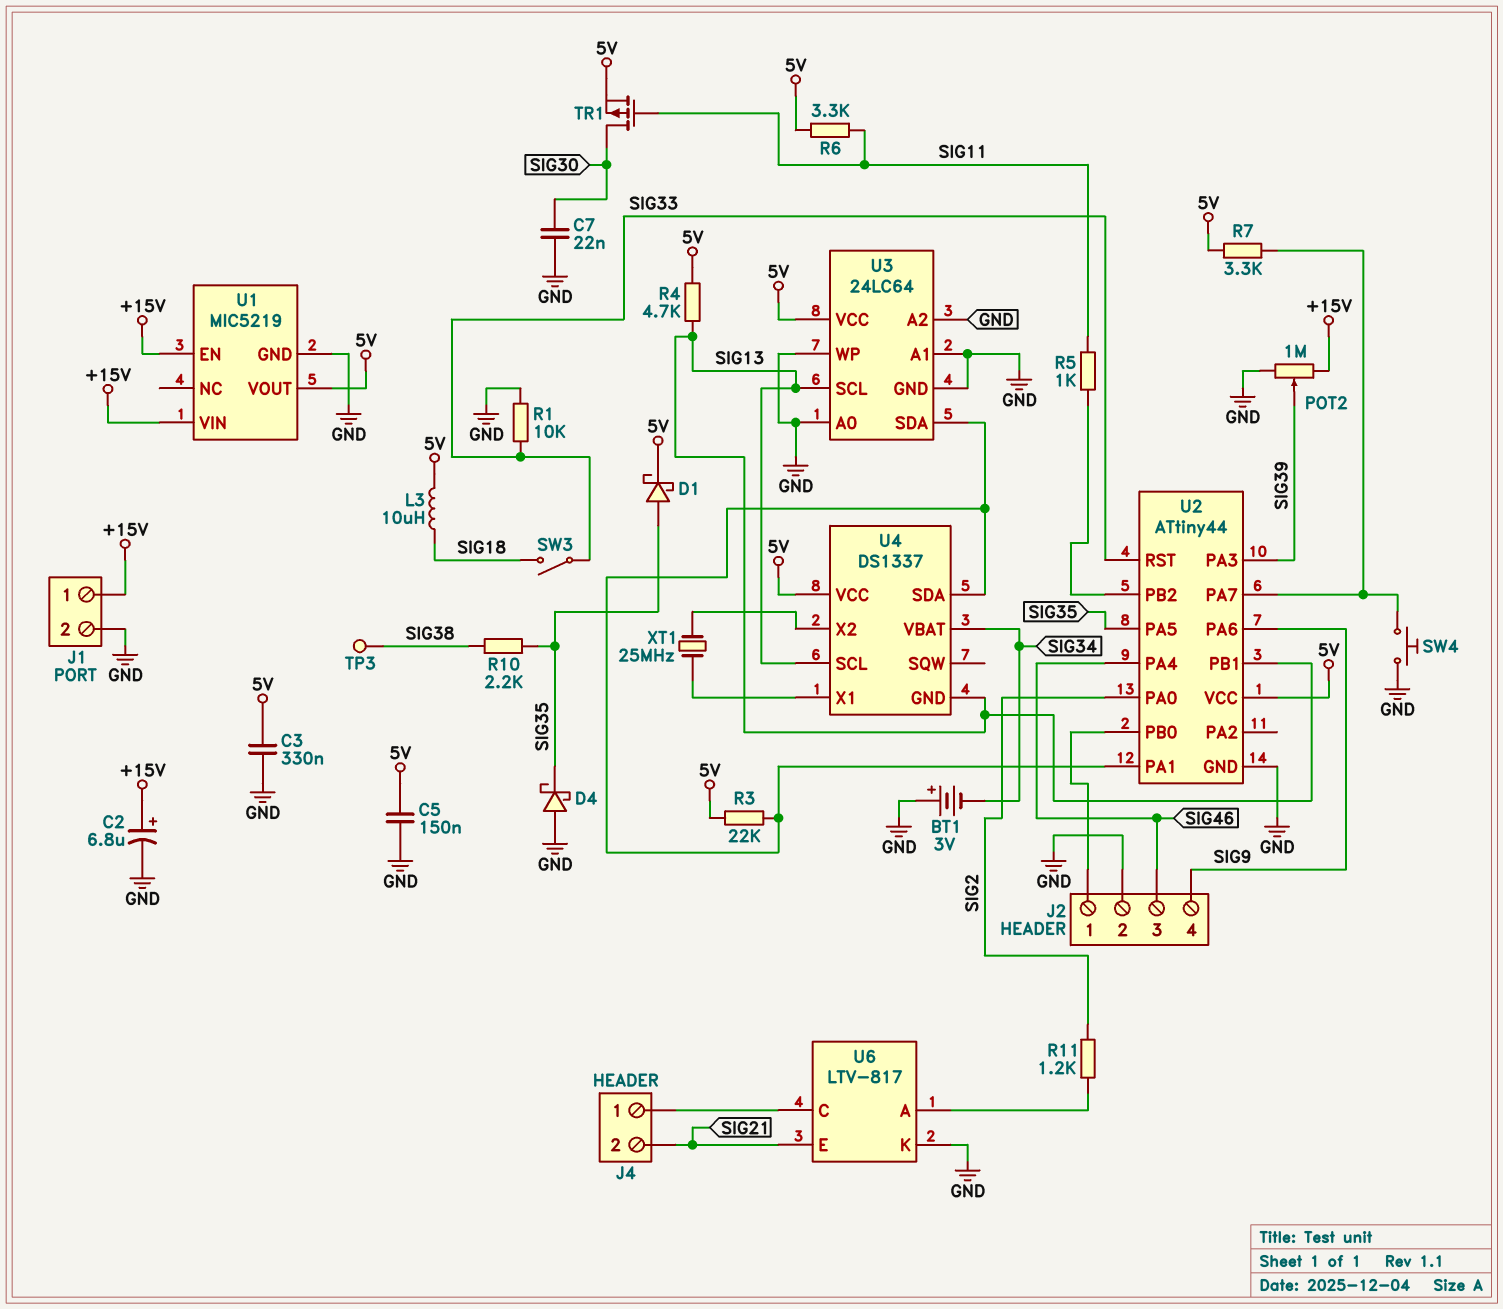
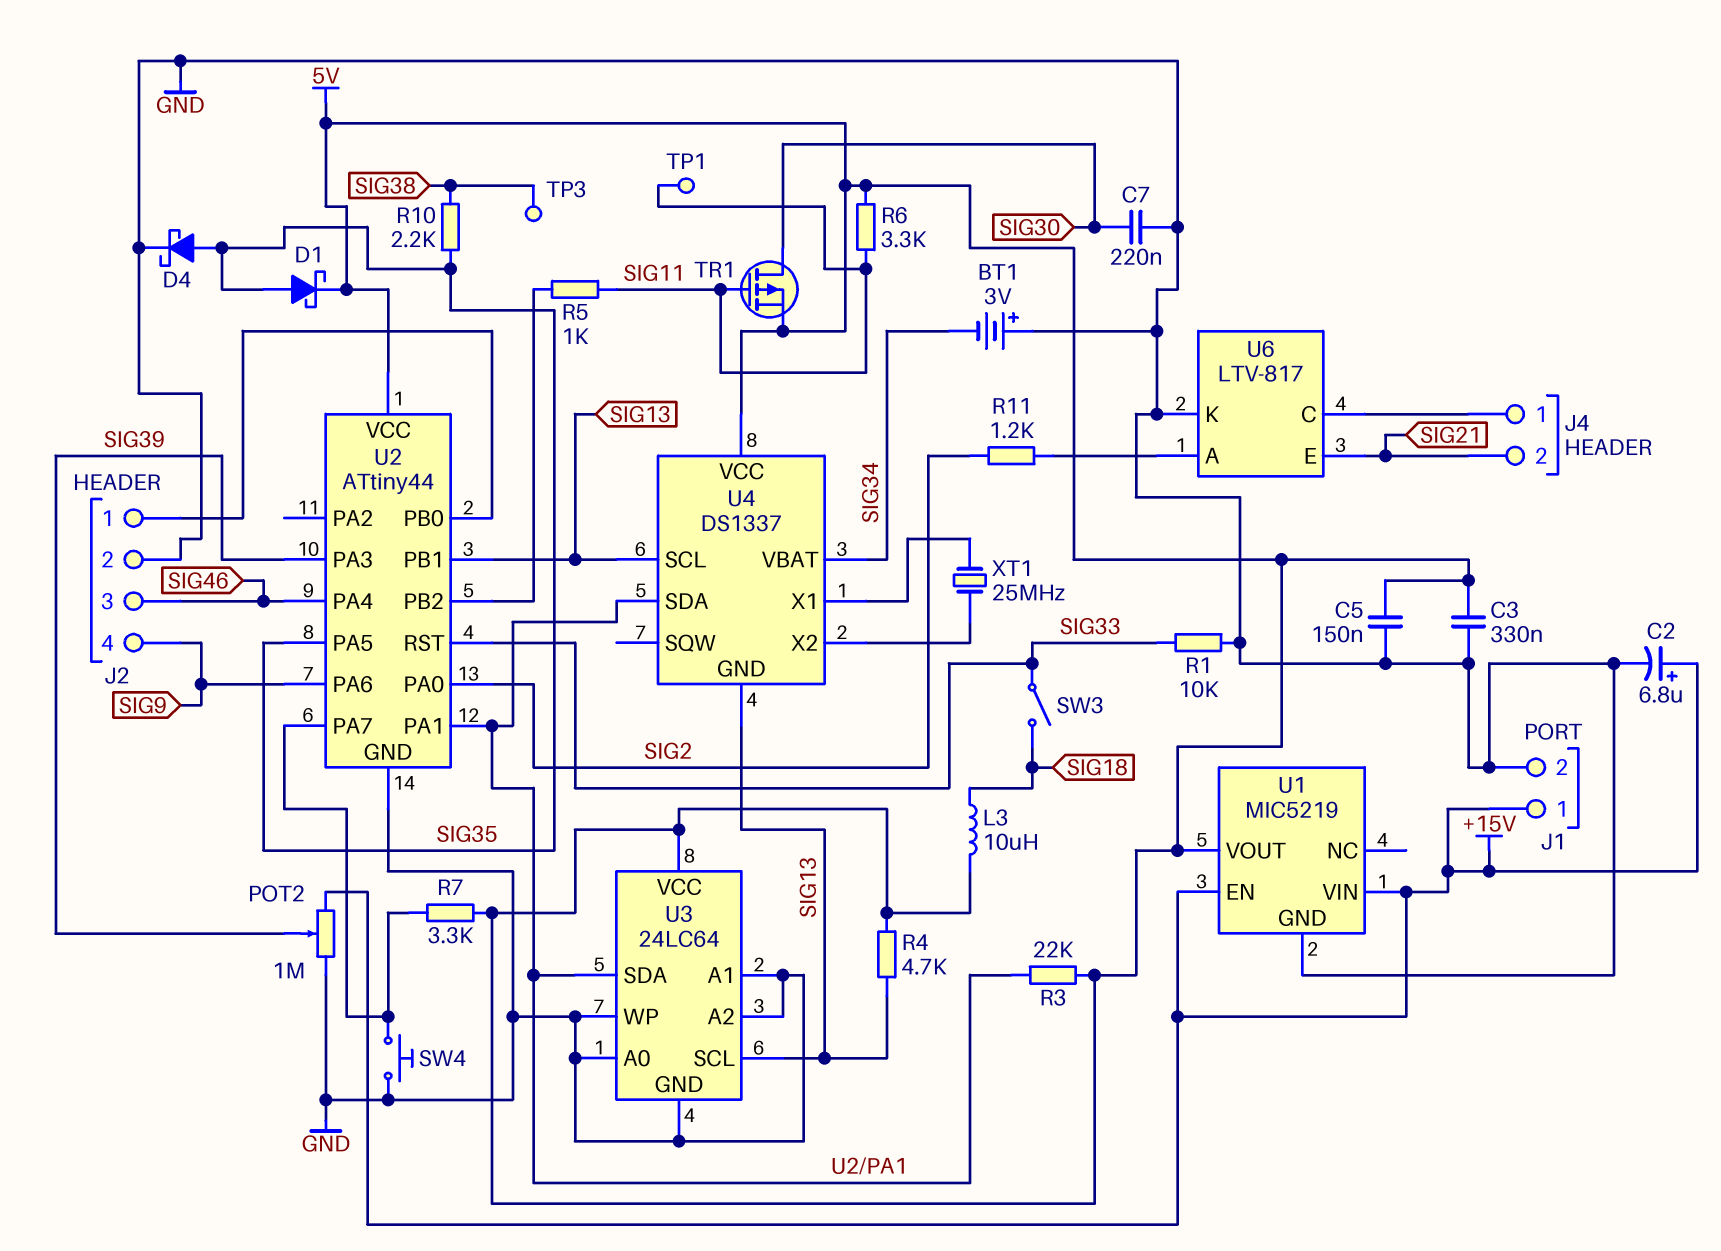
C7: 22nF (GND, SIG30) -> 220nF (GND, SIG30)
D4: schottky (A GND, K SIG35) -> schottky (A SIG35, K GND)
TP1: none -> test point (SIG11)

